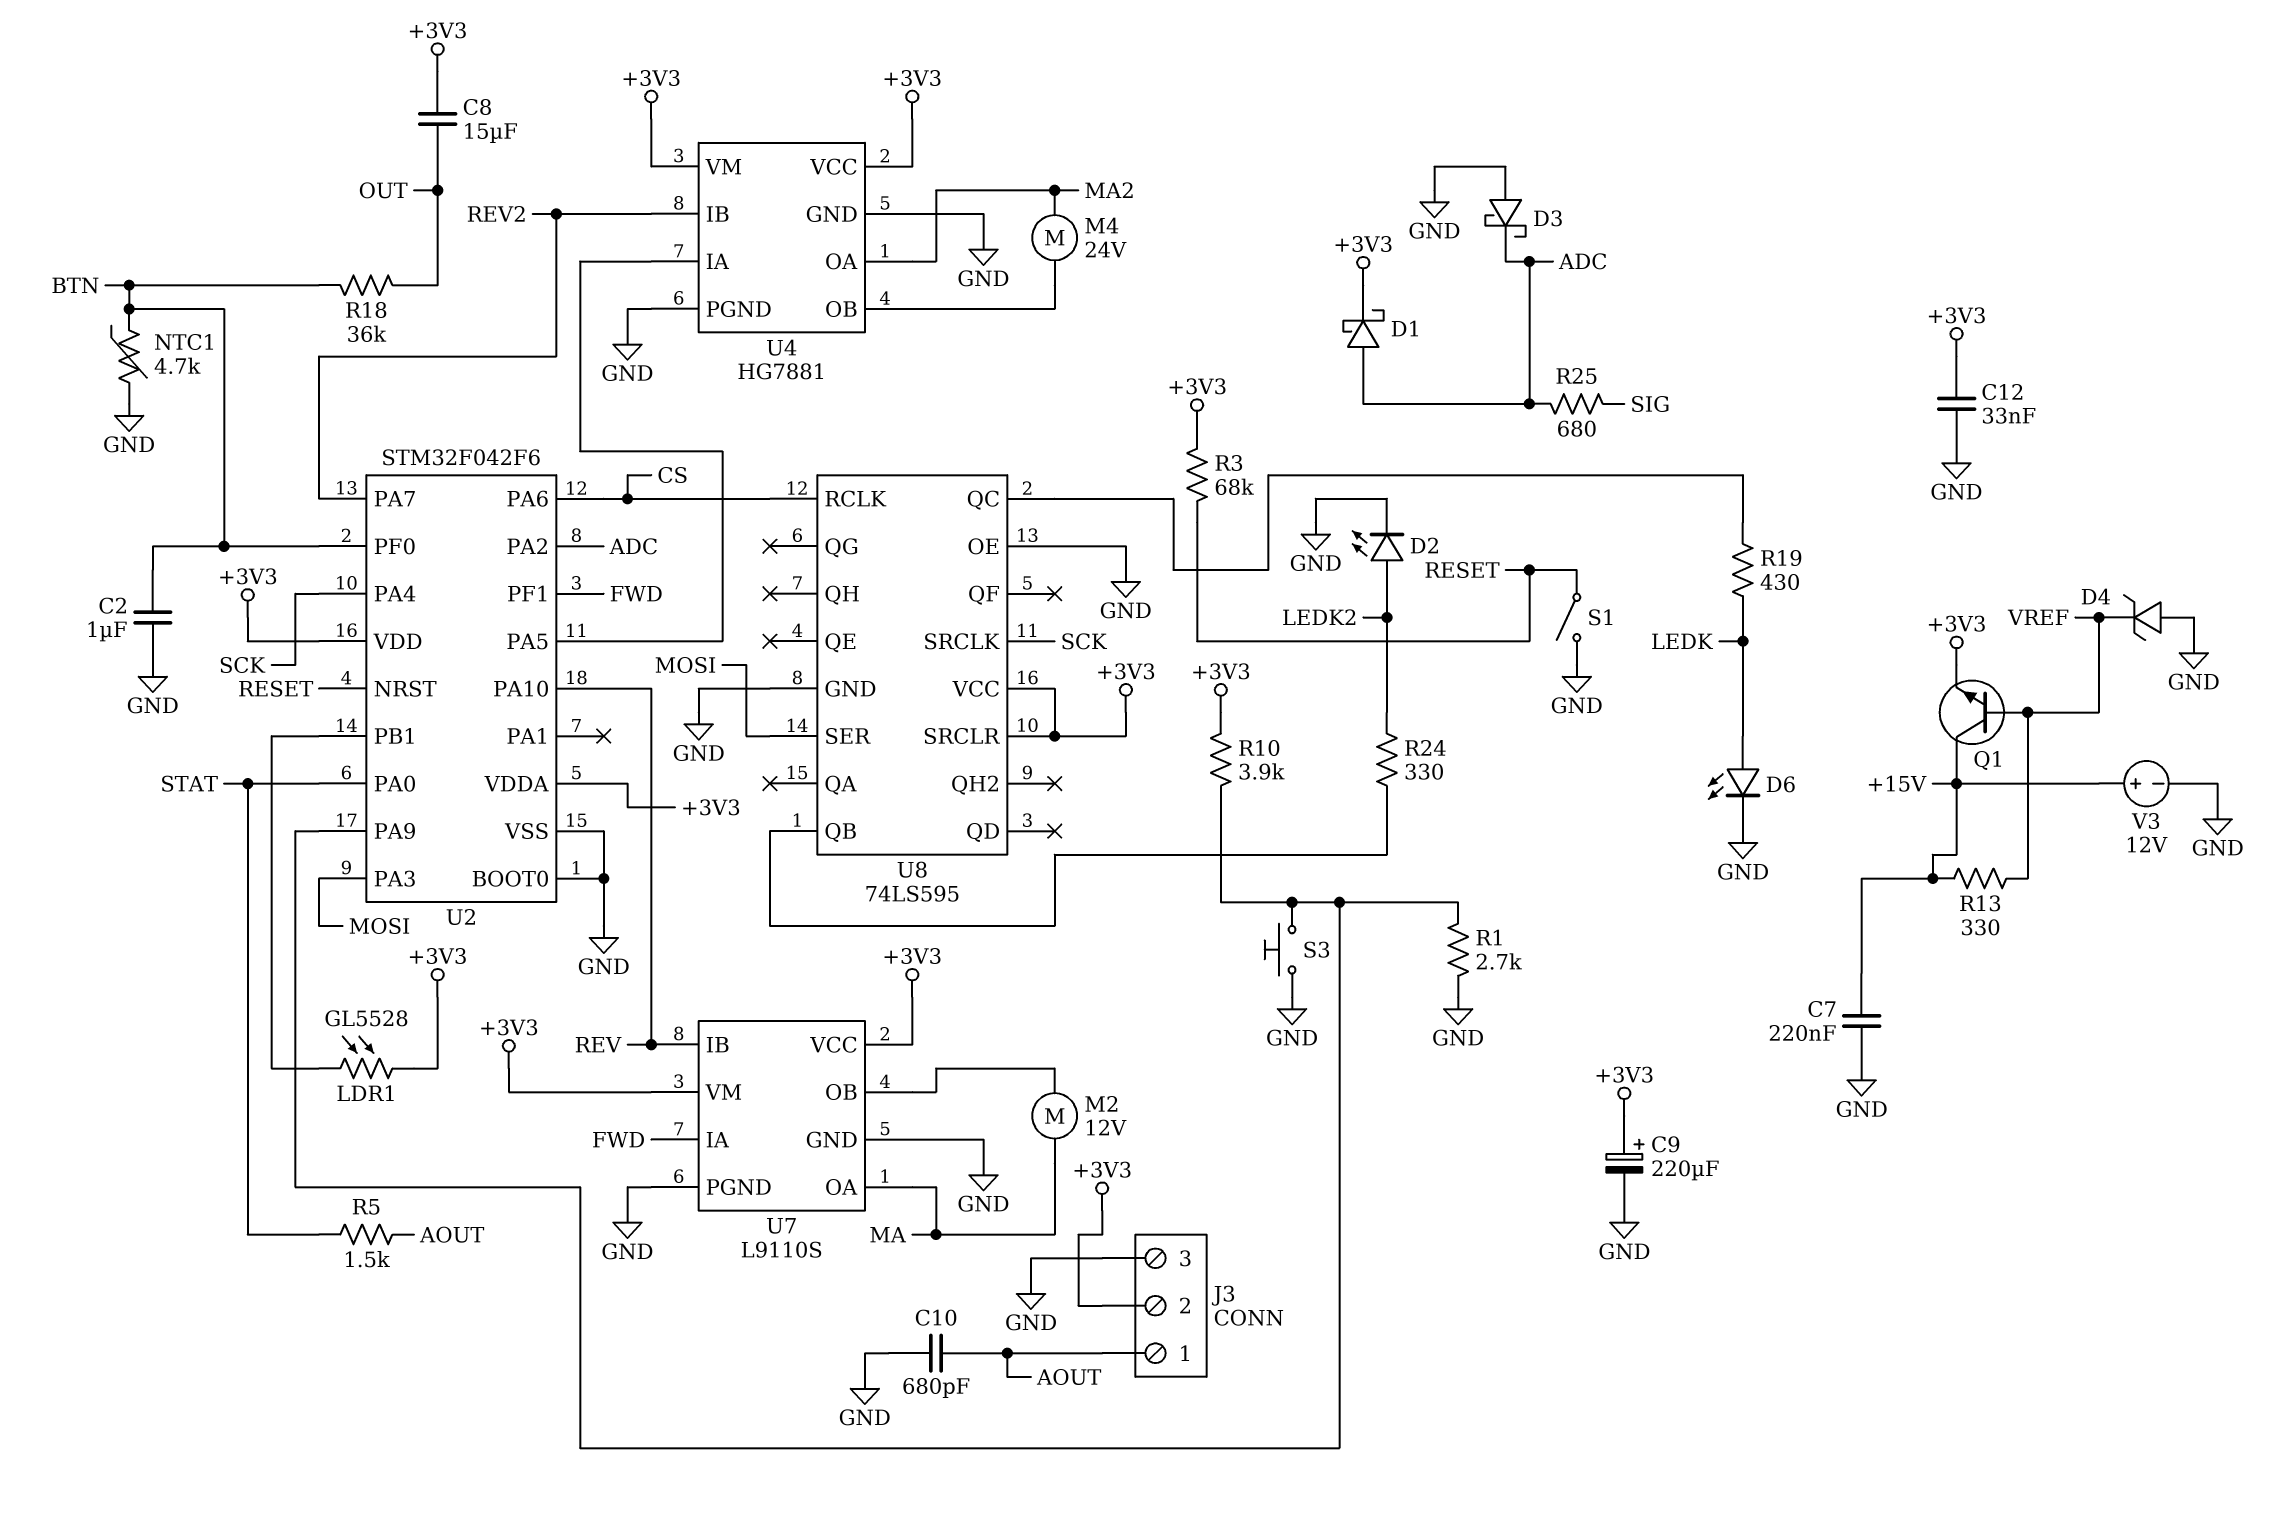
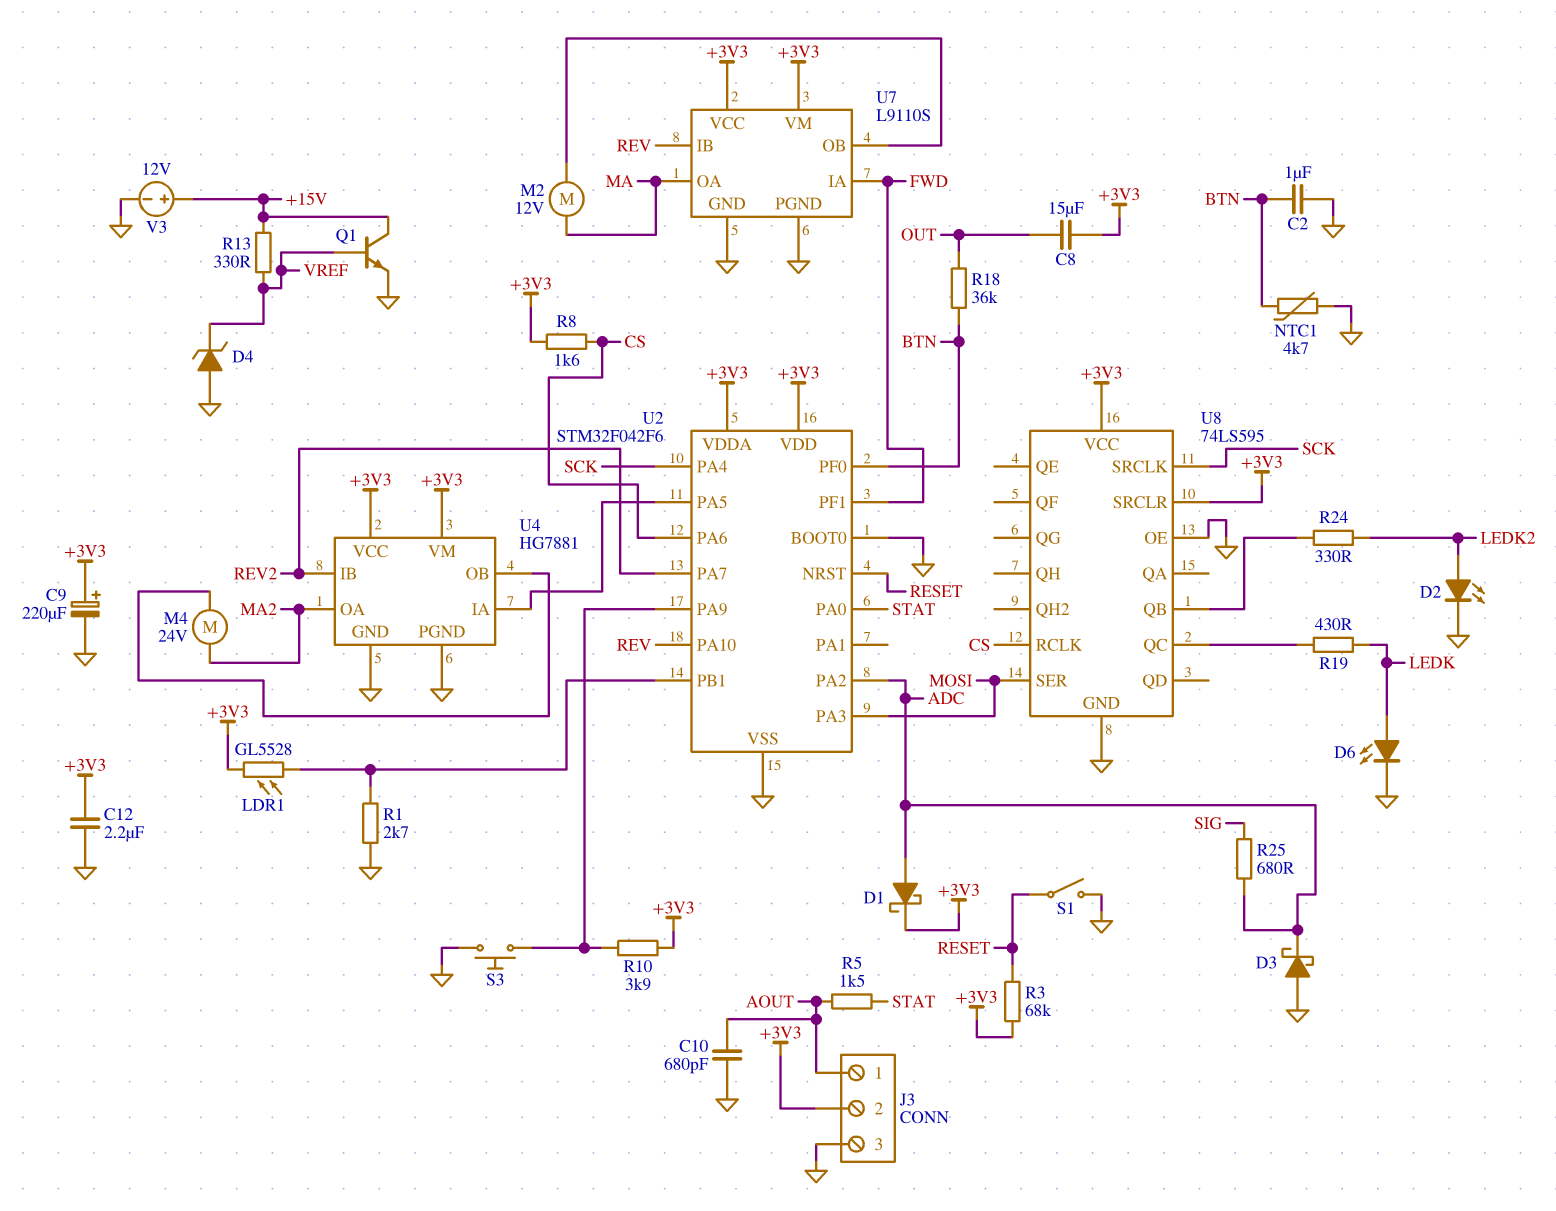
C7: 220nF (+15V, GND) -> none
C12: 33nF (+3V3, GND) -> 2.2uF (+3V3, GND)
Q1: NPN (B VREF, C +15V, E +3V3) -> NPN (B VREF, C +15V, E GND)
R1: 2.7k (GND, U2/PA9) -> 2.7k (GND, U2/PB1)
R8: none -> 1.6k (+3V3, CS)

